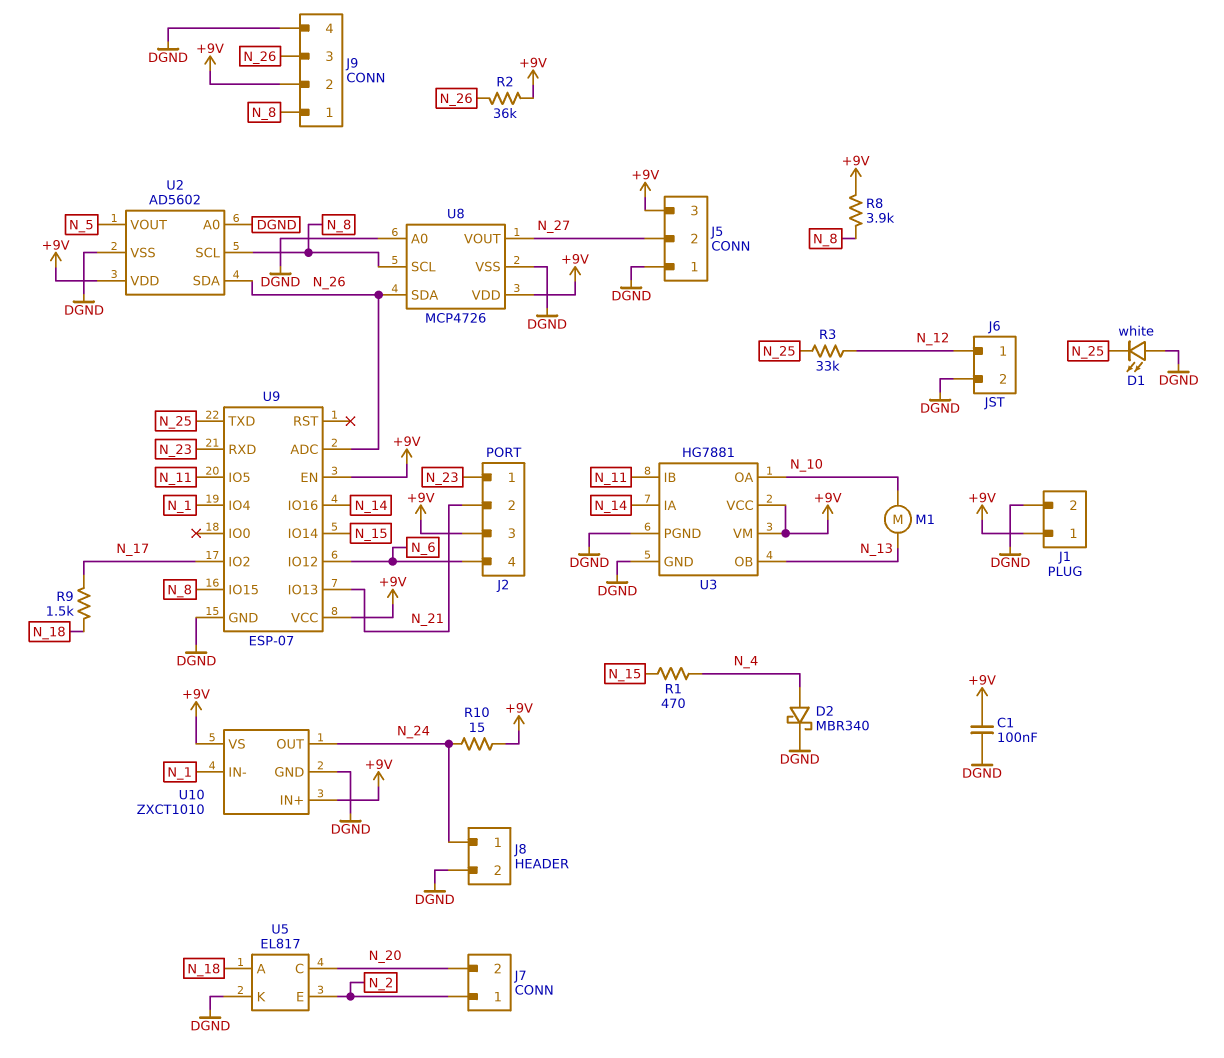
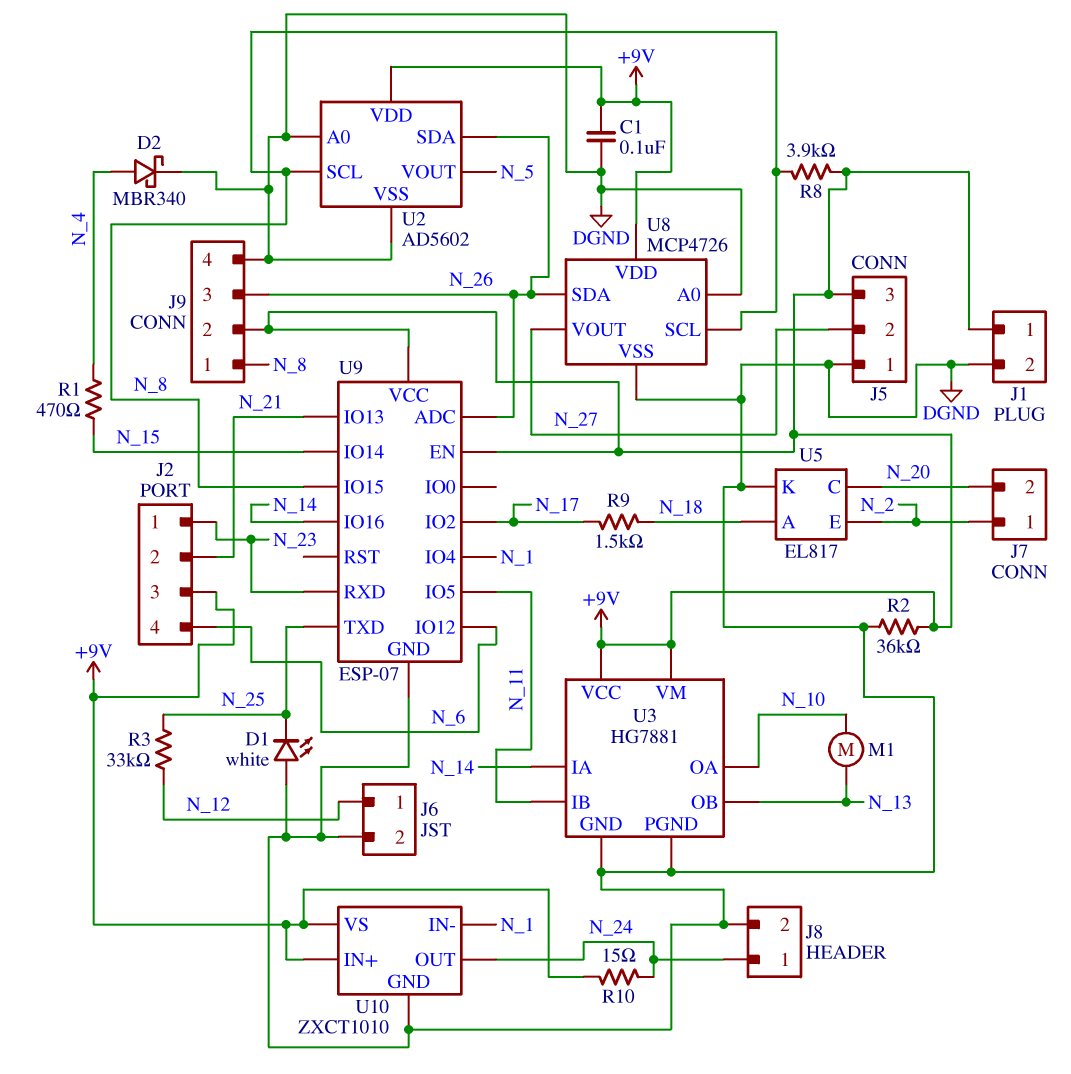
R2: 36k (+9V, N_26) -> 36k (+9V, DGND)

